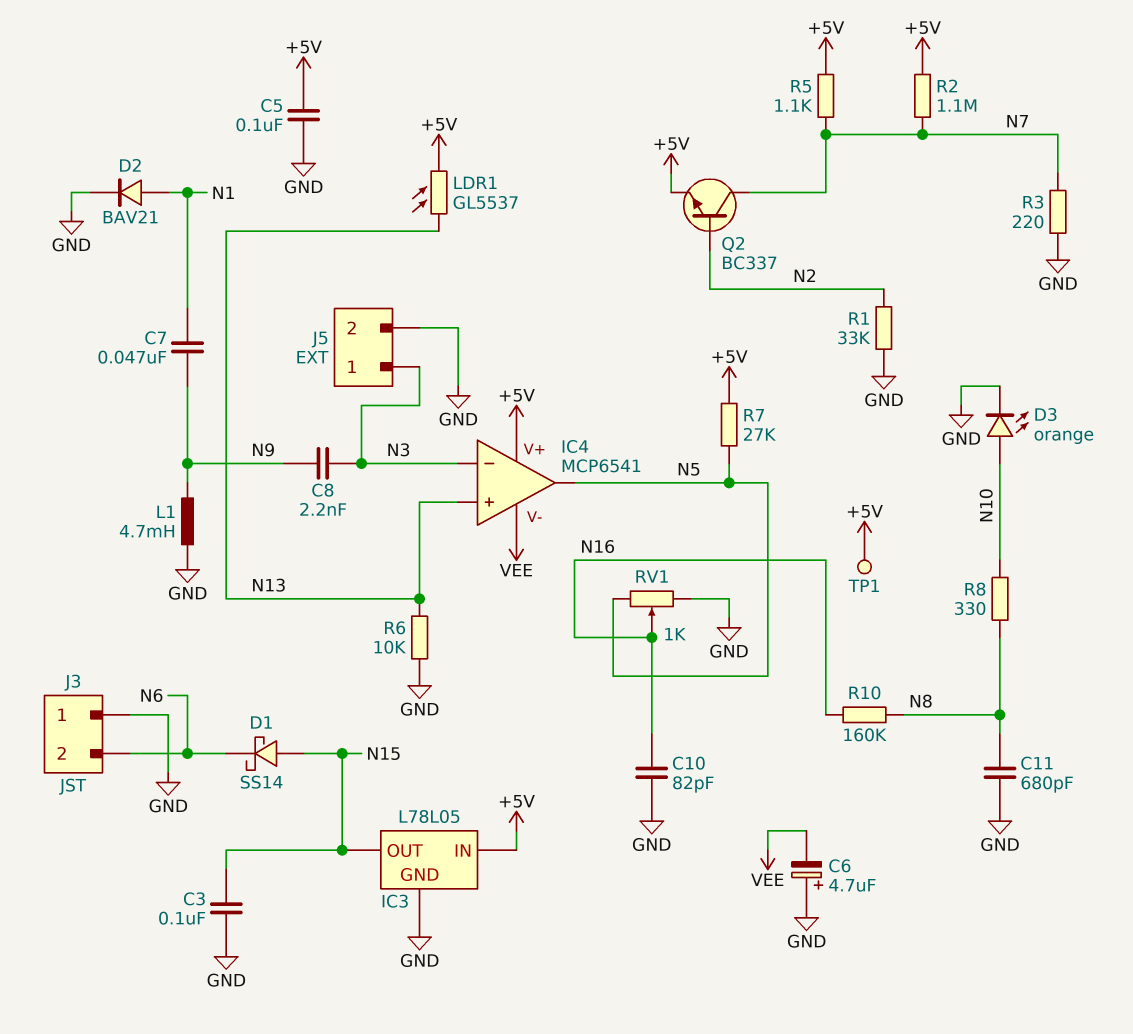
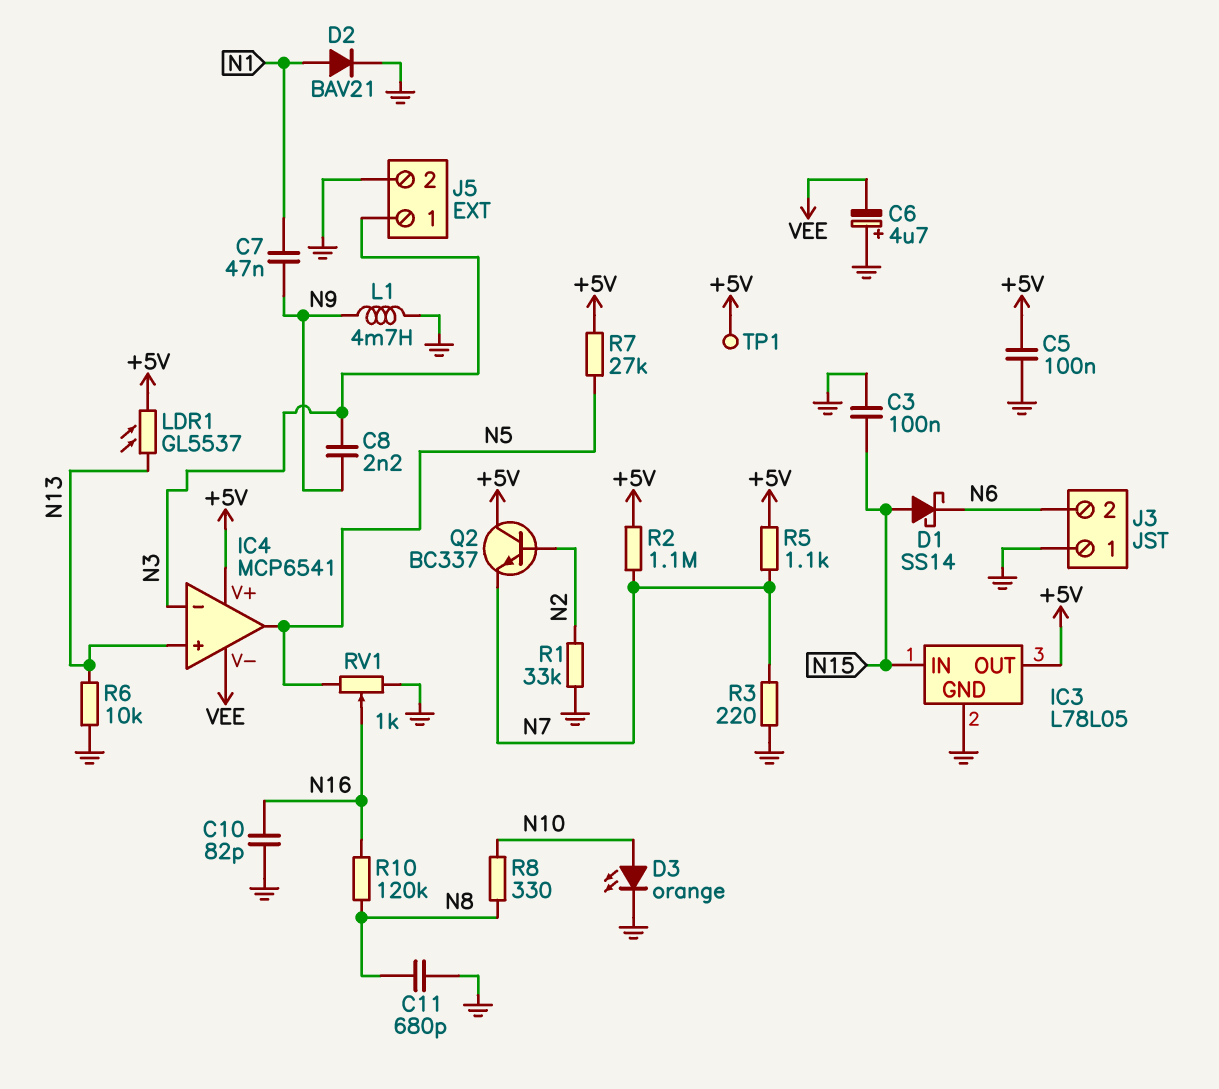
IC3 pin IN: +5V -> N15
IC3 pin OUT: N15 -> +5V
Q2: NPN BC337 (B N2, C N7, E +5V) -> NPN BC337 (B N2, C +5V, E N7)
R10: 160k (N8, N16) -> 120k (N8, N16)

